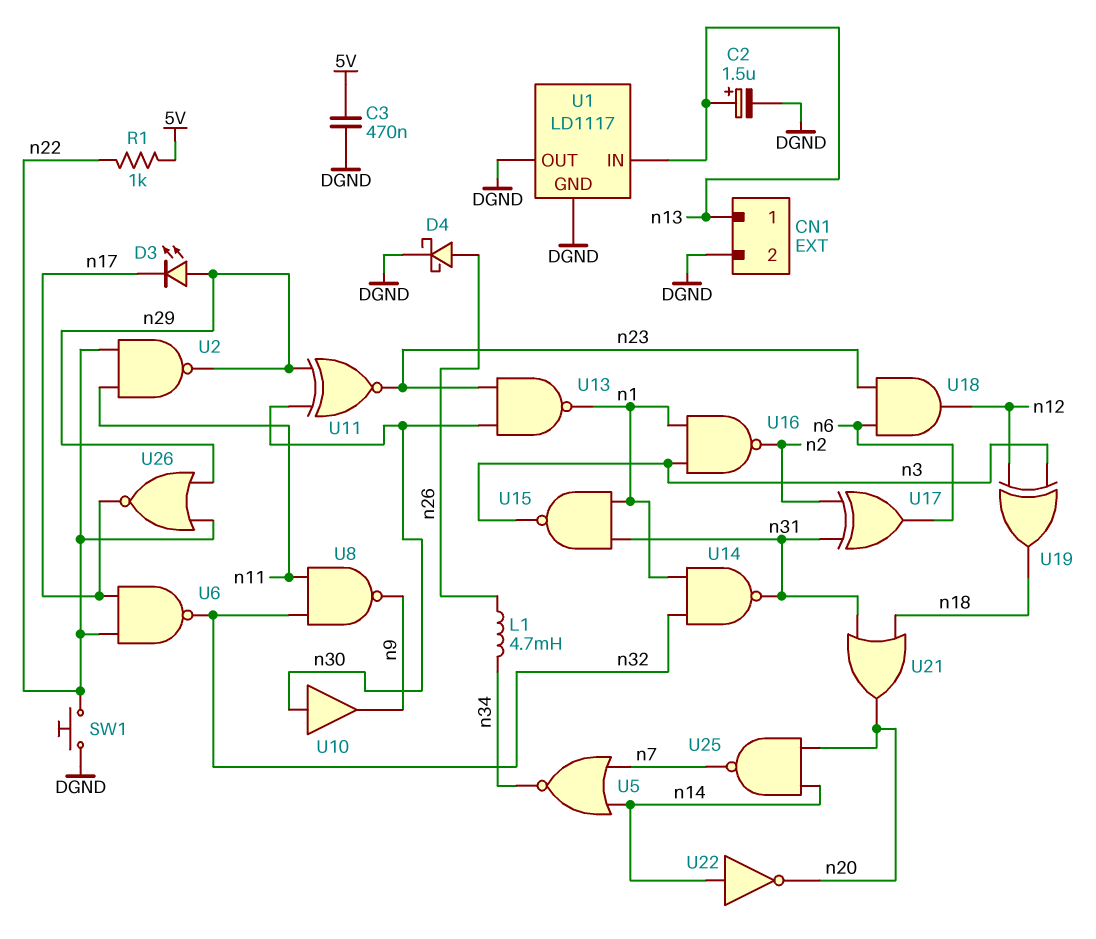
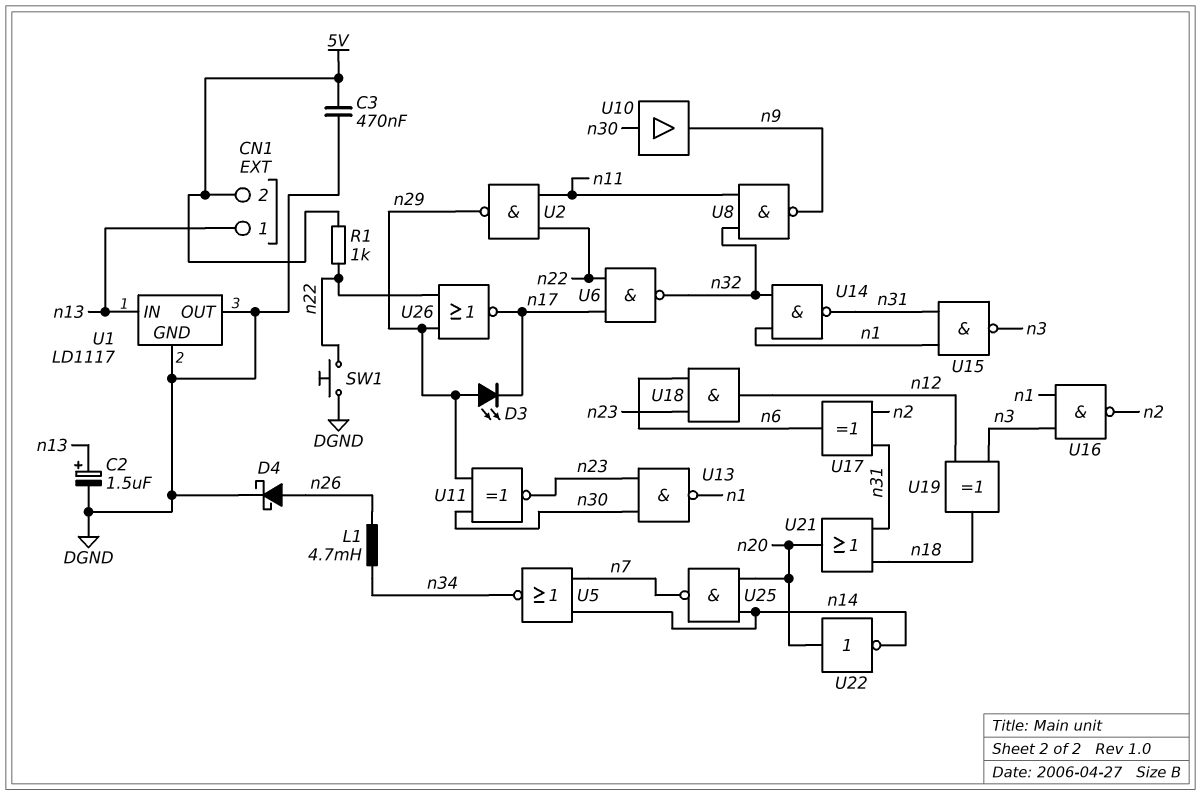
CN1 pin 2: DGND -> 5V
U22: NOT (in n14, out n20) -> NOT (in n20, out n14)

